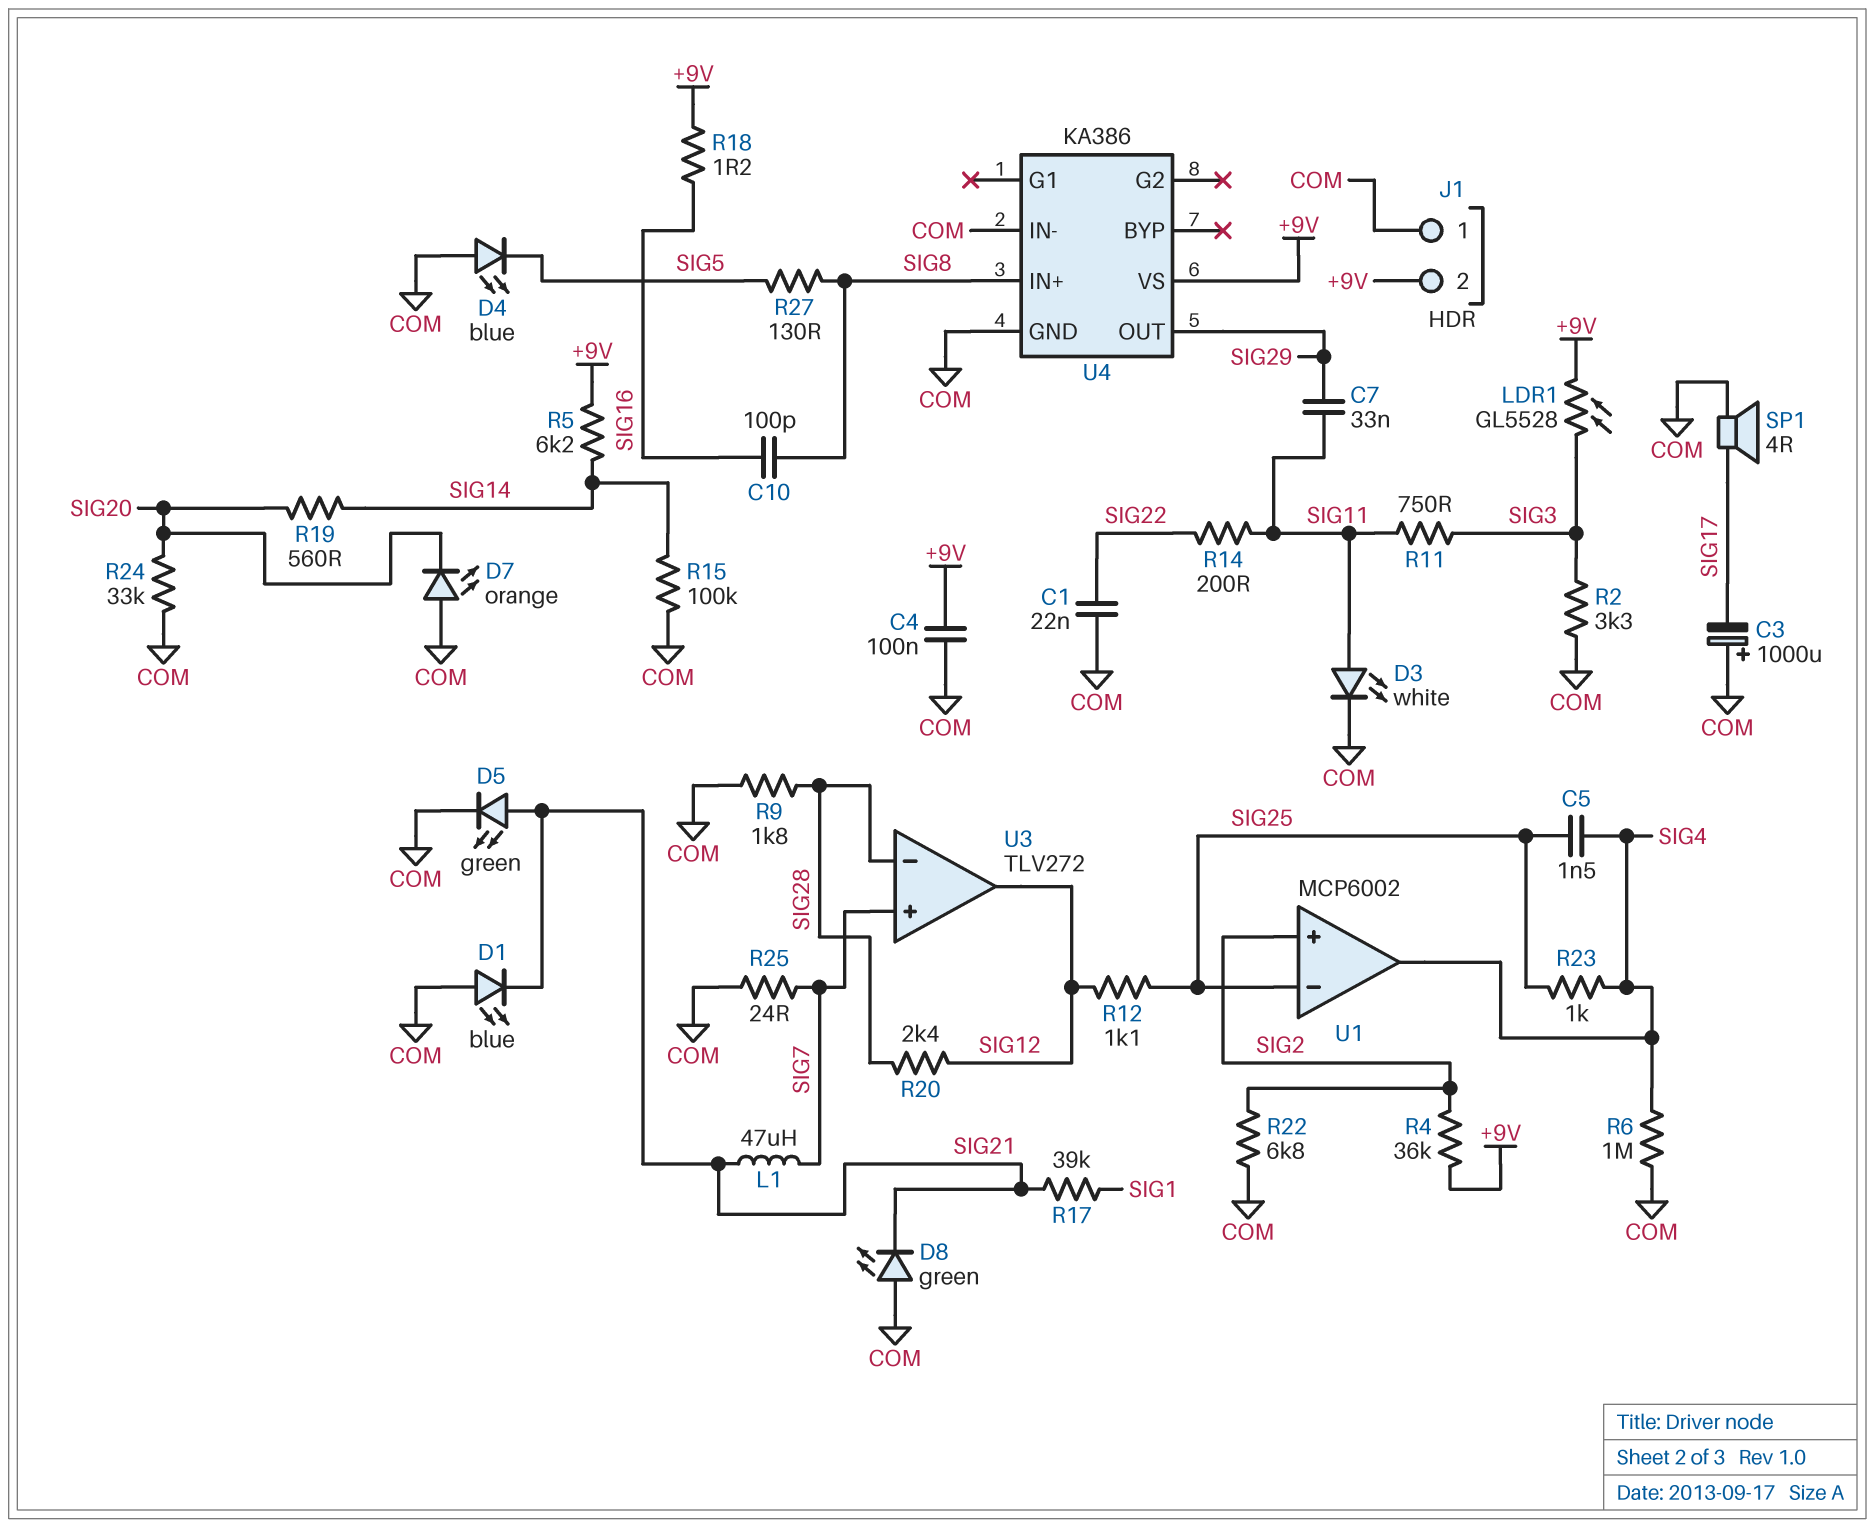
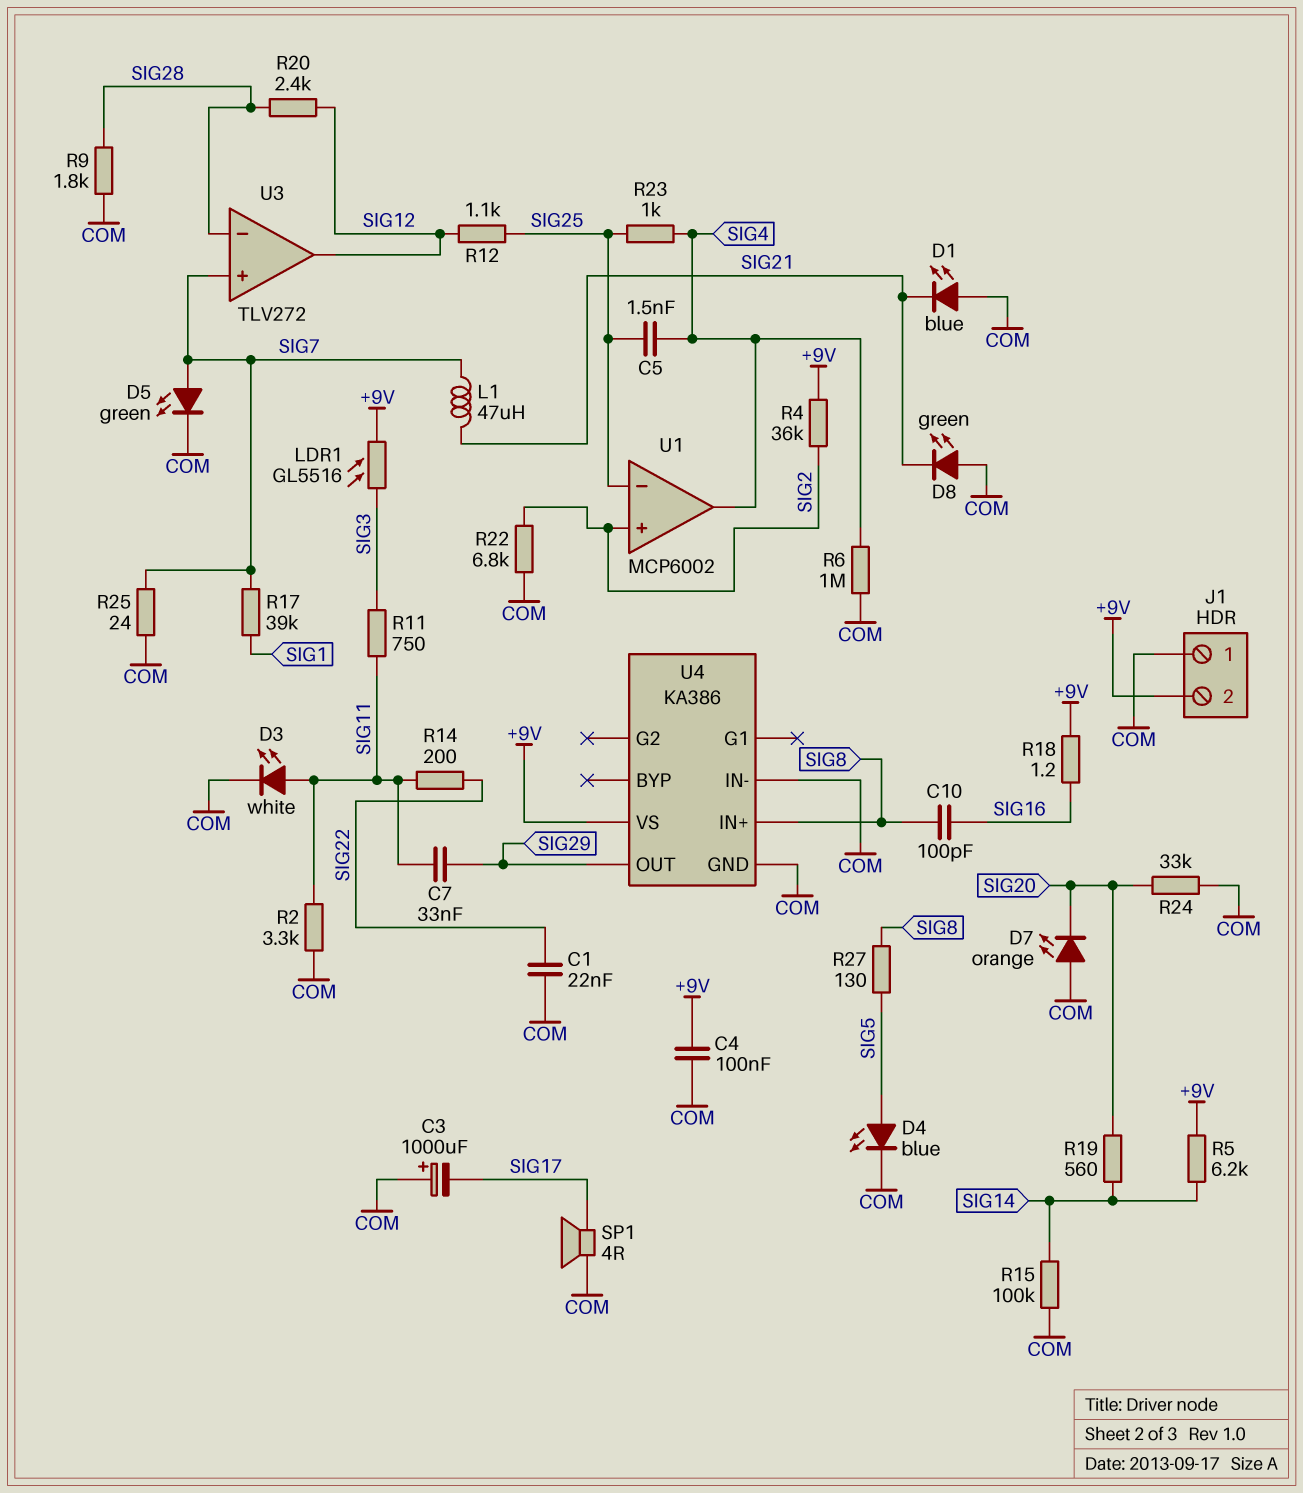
D4: LED blue (A COM, K SIG5) -> LED blue (A SIG5, K COM)
D5: LED green (A SIG21, K COM) -> LED green (A SIG7, K COM)
LDR1: GL5528 (+9V, SIG3) -> GL5516 (+9V, SIG3)
R2: 3.3k (COM, SIG3) -> 3.3k (COM, SIG11)
R17: 39k (SIG1, SIG21) -> 39k (SIG1, SIG7)

